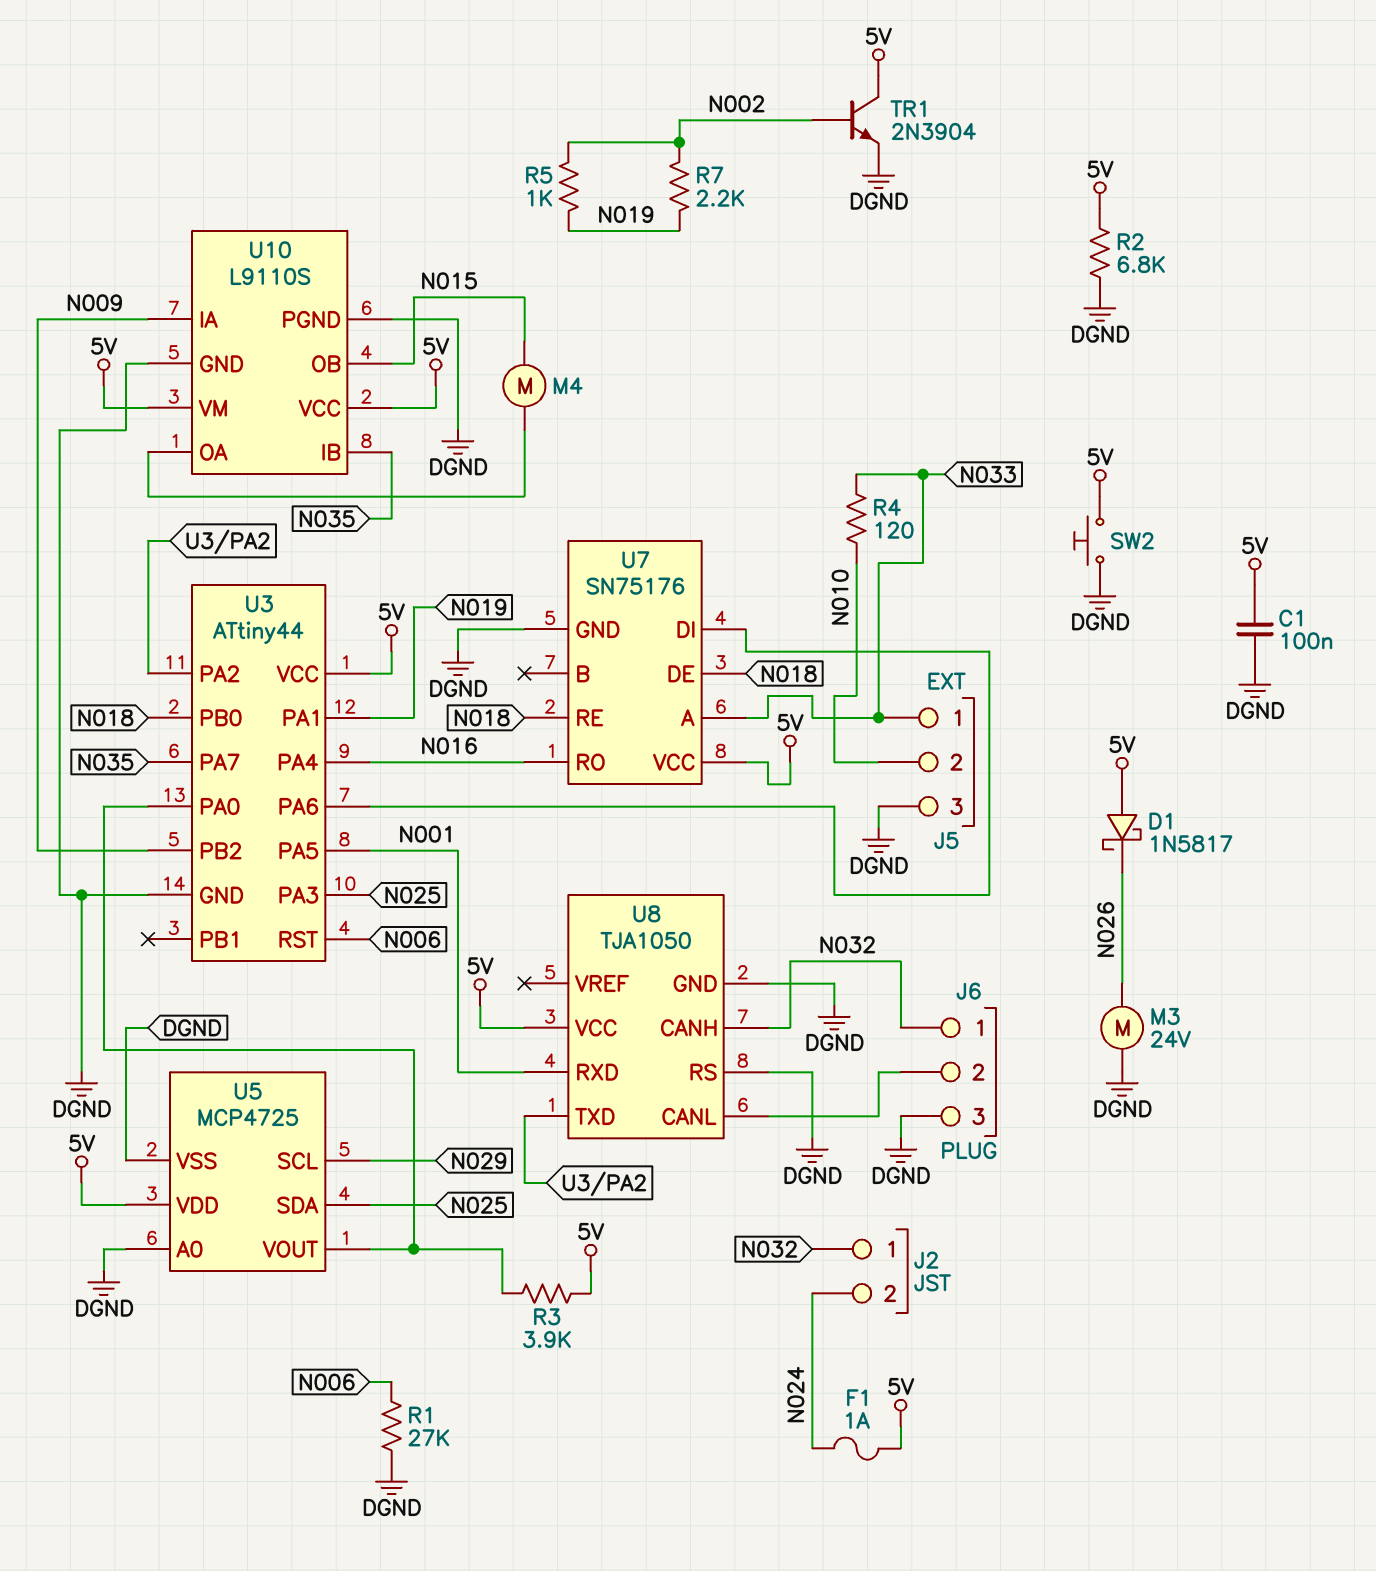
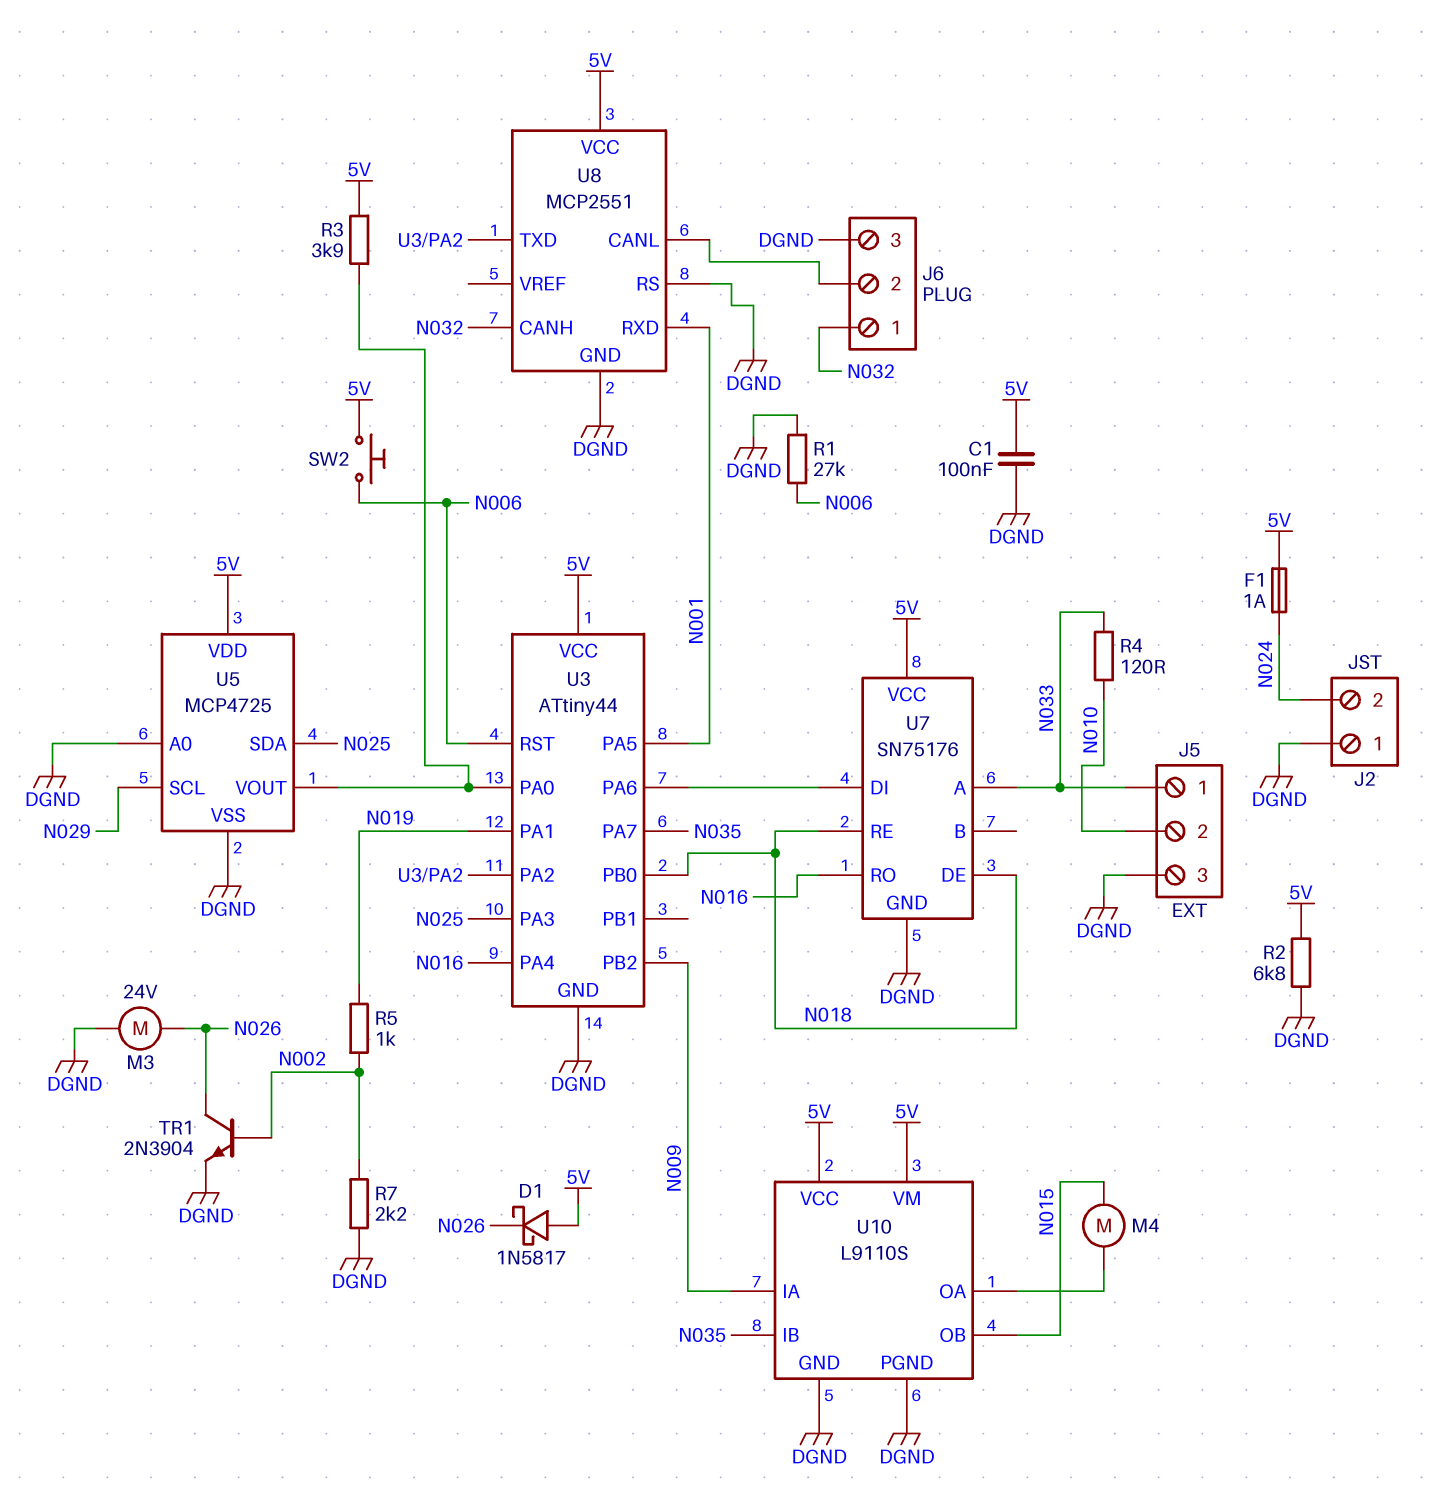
J2 pin 1: N032 -> DGND
R7: 2.2k (N002, N019) -> 2.2k (DGND, N002)
SW2: button (5V, DGND) -> button (5V, N006)
TR1: NPN 2N3904 (B N002, C 5V, E DGND) -> NPN 2N3904 (B N002, C N026, E DGND)
U8: TJA1050 -> MCP2551

